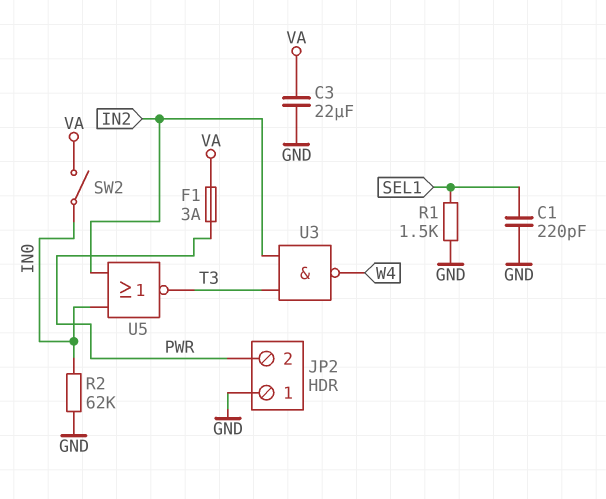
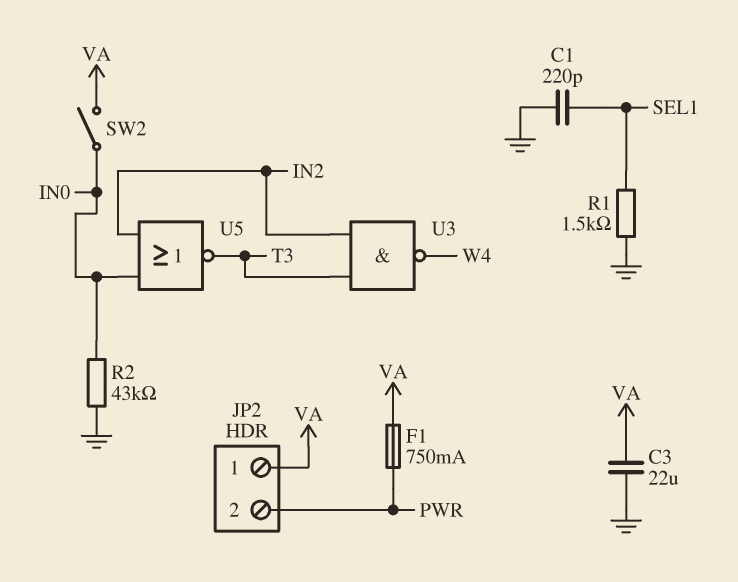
F1: 3A (PWR, VA) -> 750mA (PWR, VA)
JP2 pin 1: GND -> VA
R2: 62k (GND, IN0) -> 43k (GND, IN0)

